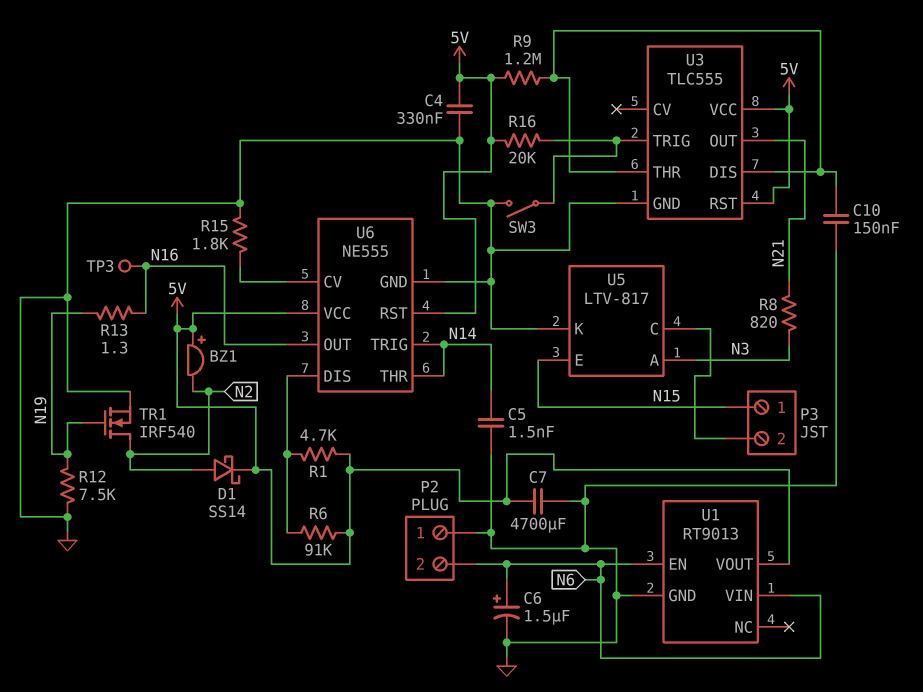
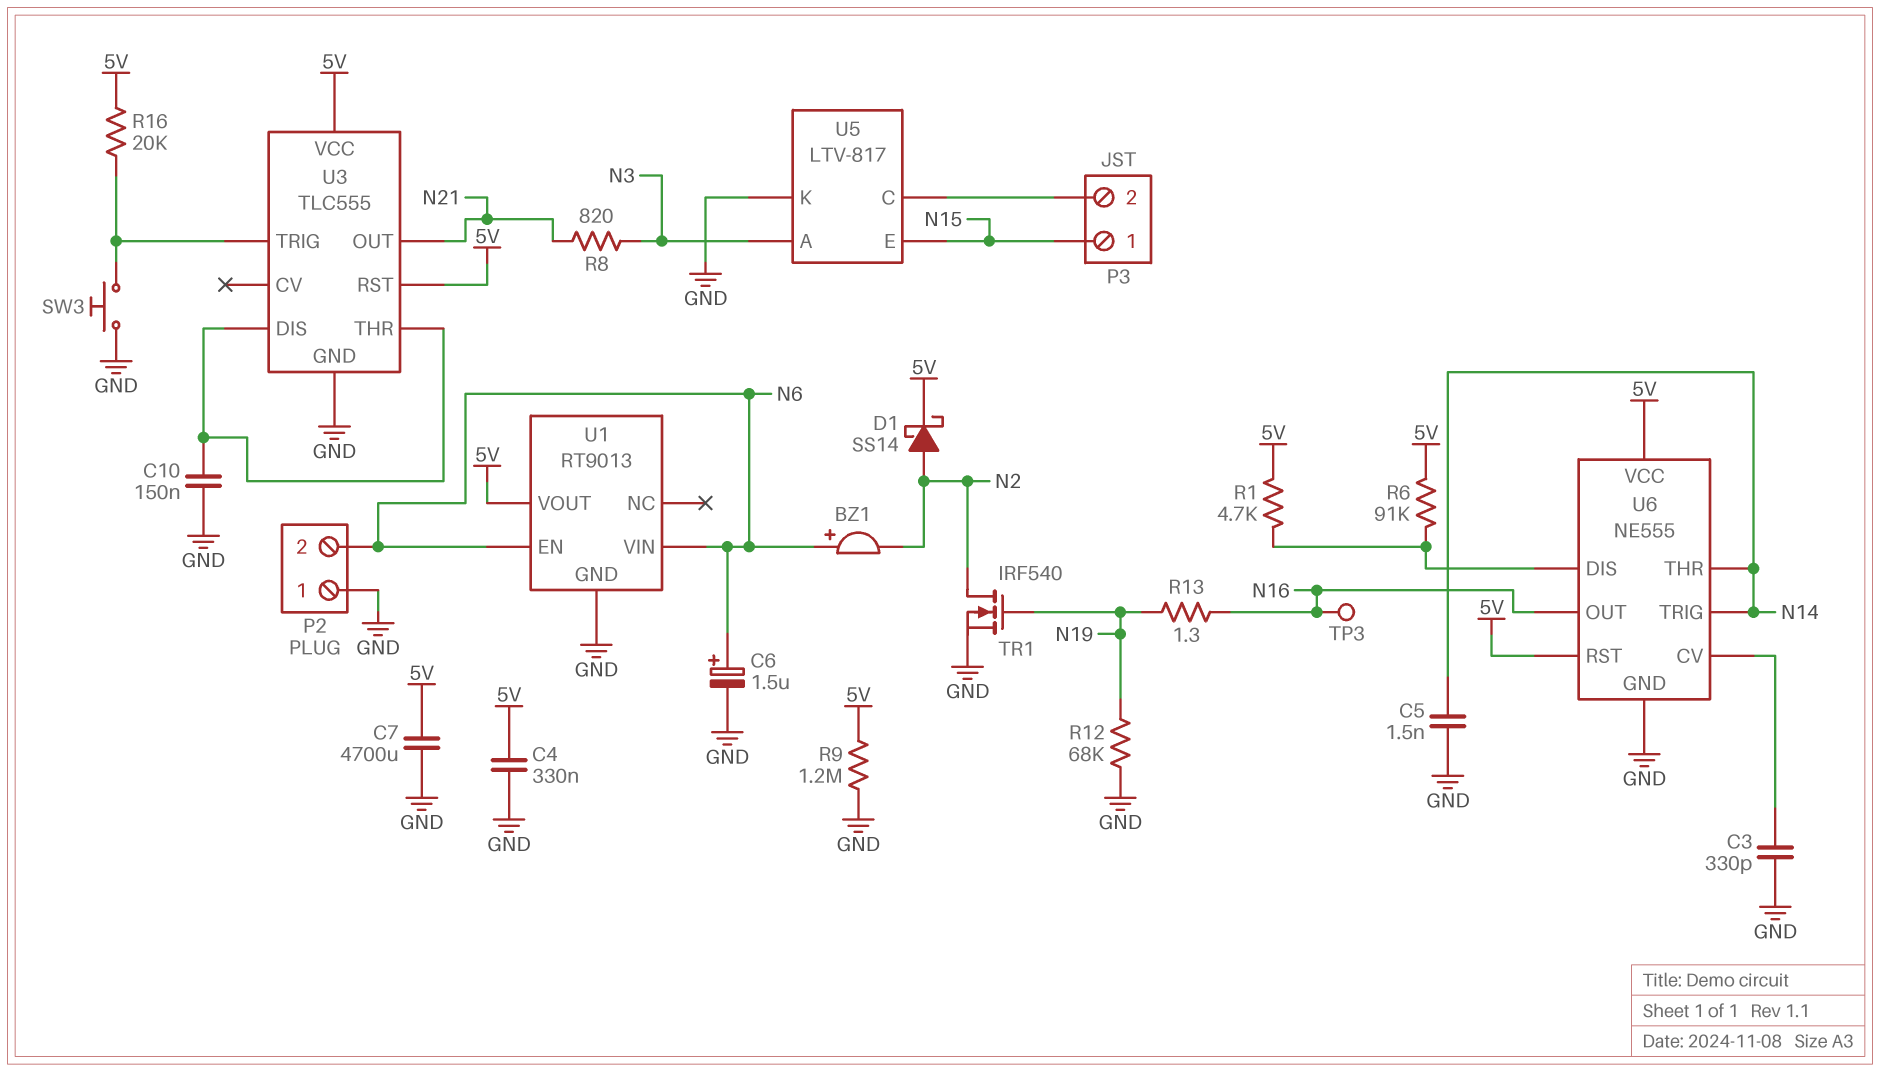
BZ1: buzzer (plus 5V, minus N2) -> buzzer (plus N6, minus N2)
C3: none -> 330pF (GND, U6/CV)
R9: 1.2M (5V, U3/DIS) -> 1.2M (5V, GND)
R12: 7.5k (GND, N19) -> 68k (GND, N19)
R15: 1.8k (GND, U6/CV) -> none
SW3: switch (GND, U3/TRIG) -> button (GND, U3/TRIG)

